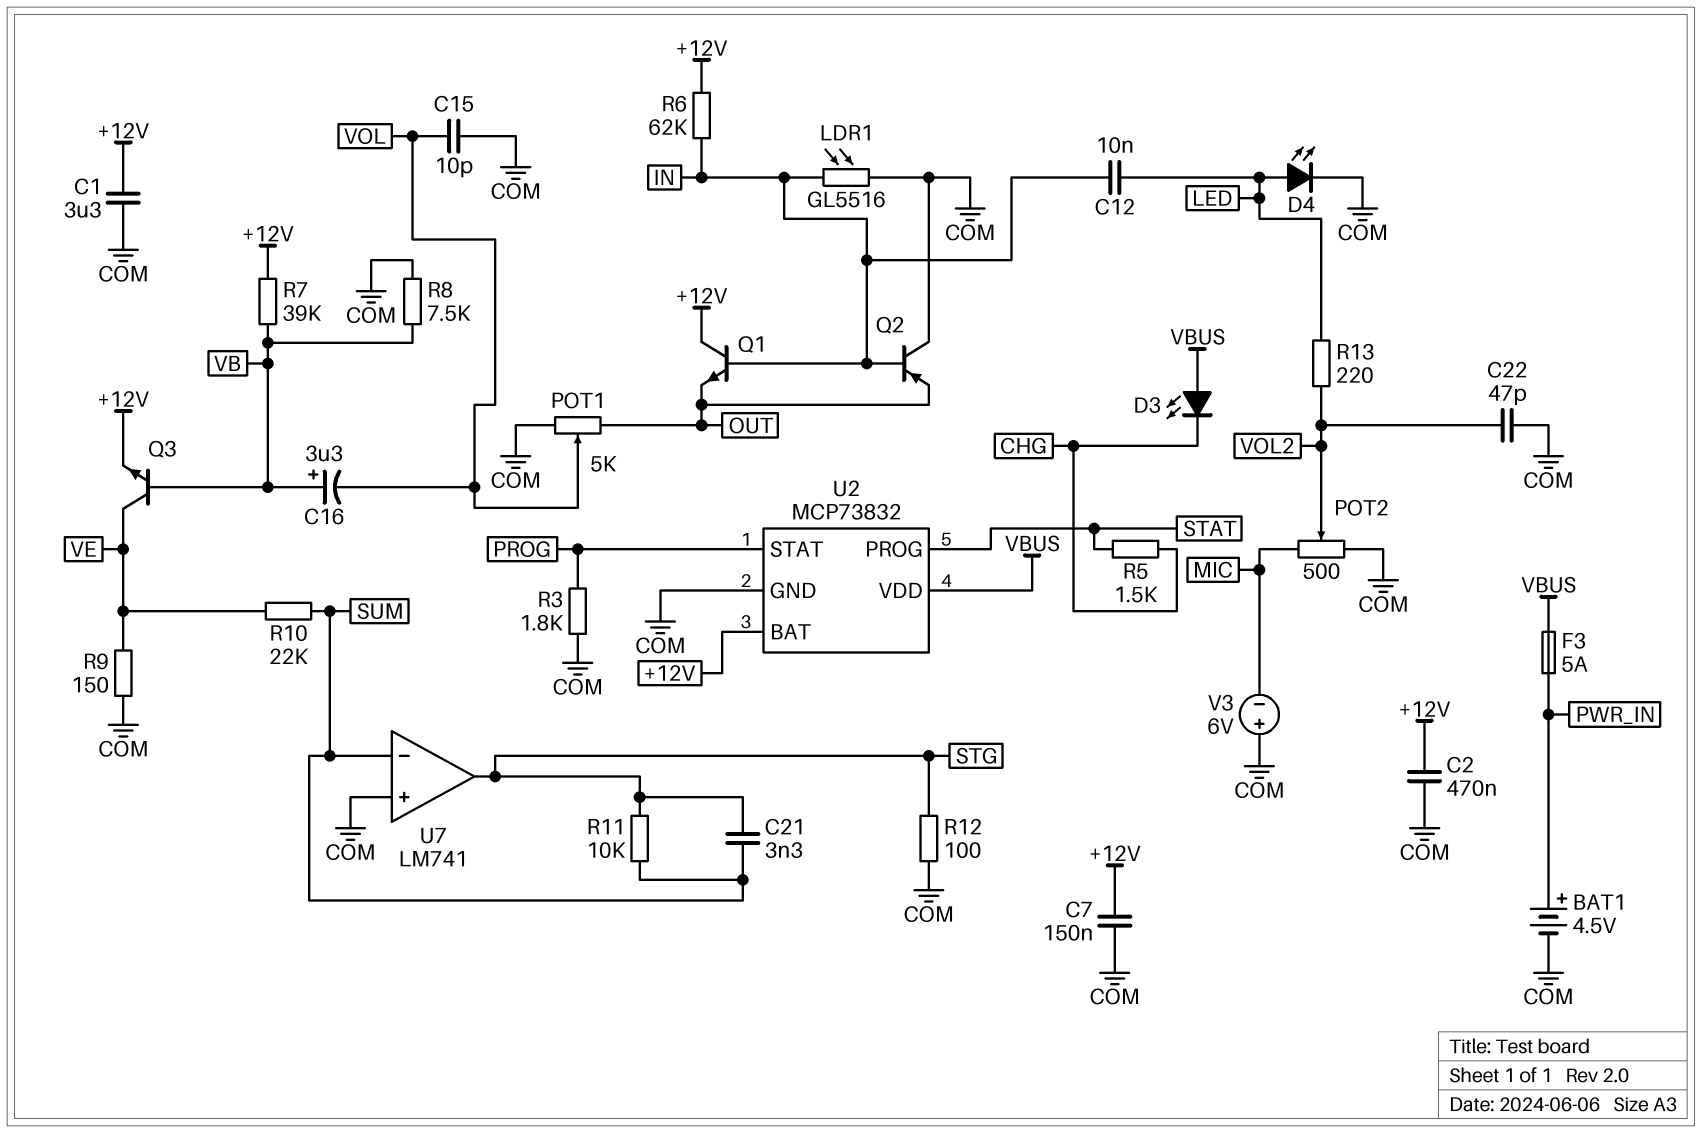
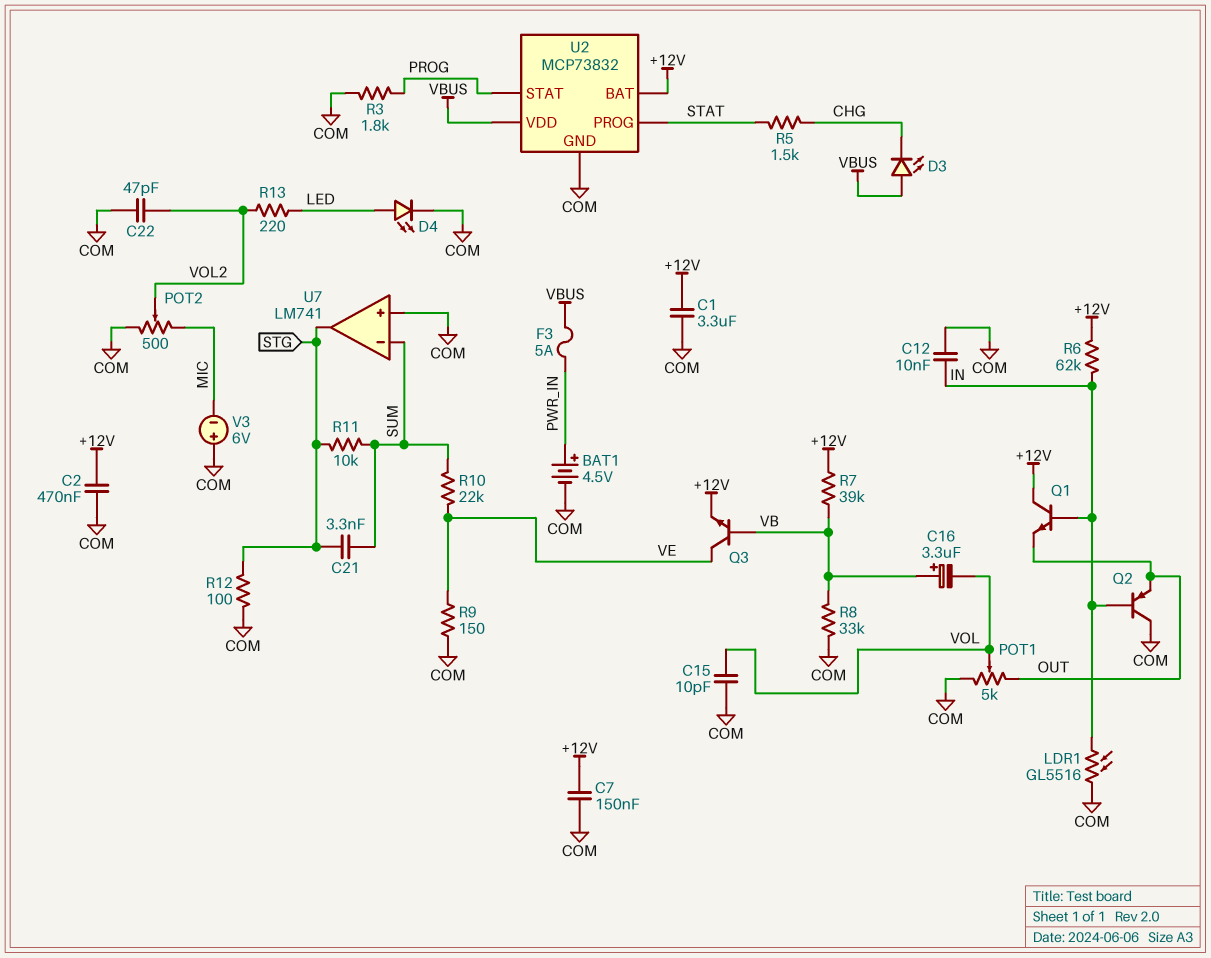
C12: 10nF (IN, LED) -> 10nF (COM, IN)
R8: 7.5k (COM, VB) -> 33k (COM, VB)

